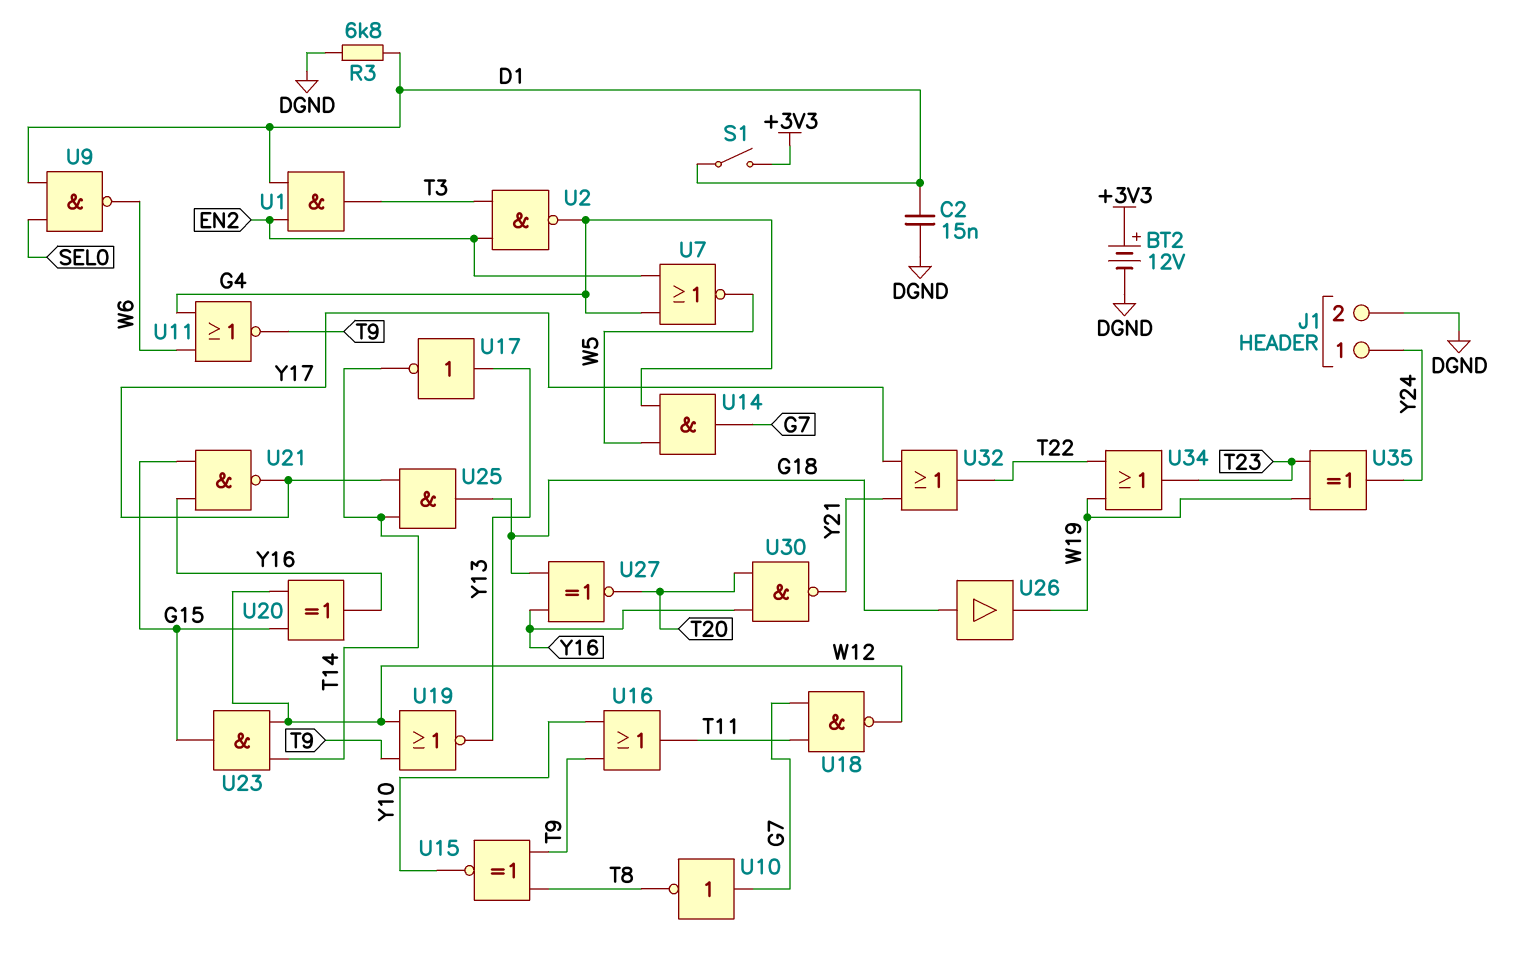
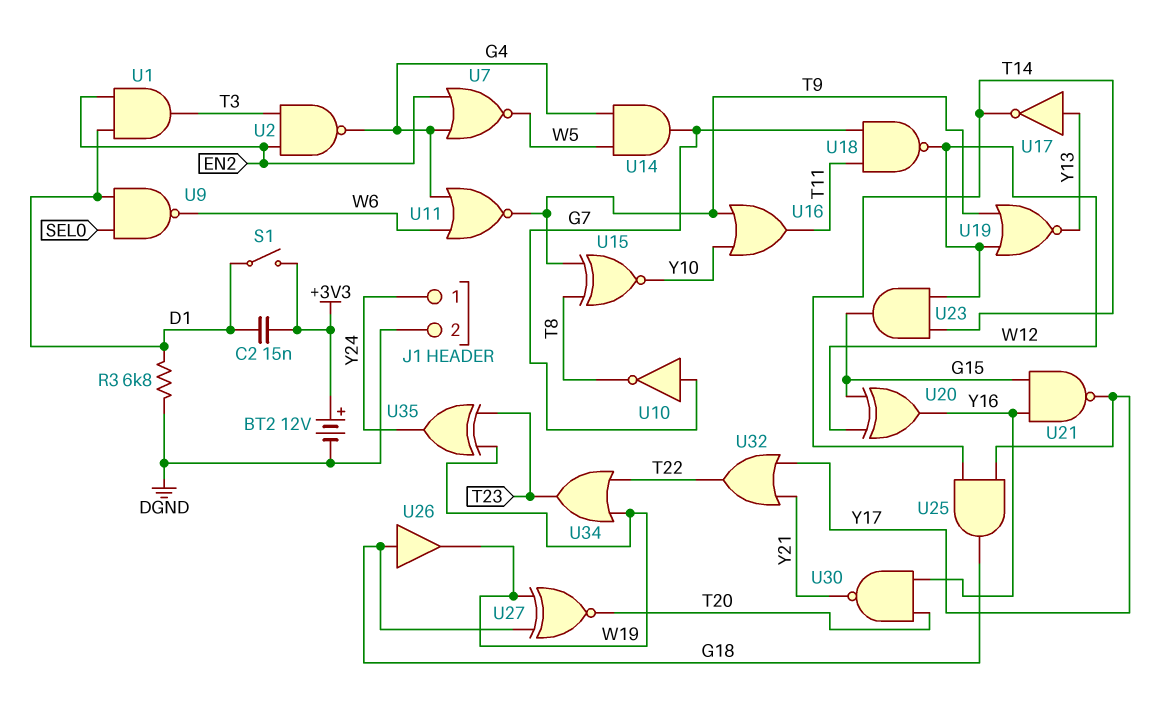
C2: 15nF (D1, DGND) -> 15nF (+3V3, D1)
U27: XNOR (in G18, in Y16, out T20) -> XNOR (in G18, in W19, out T20)

